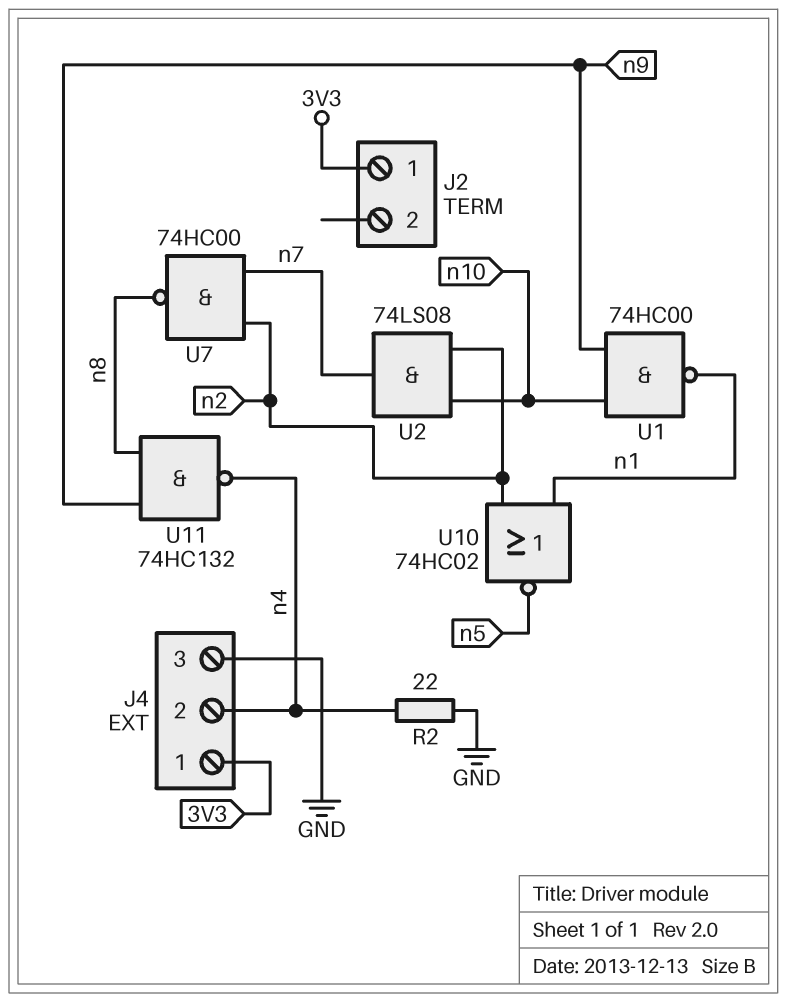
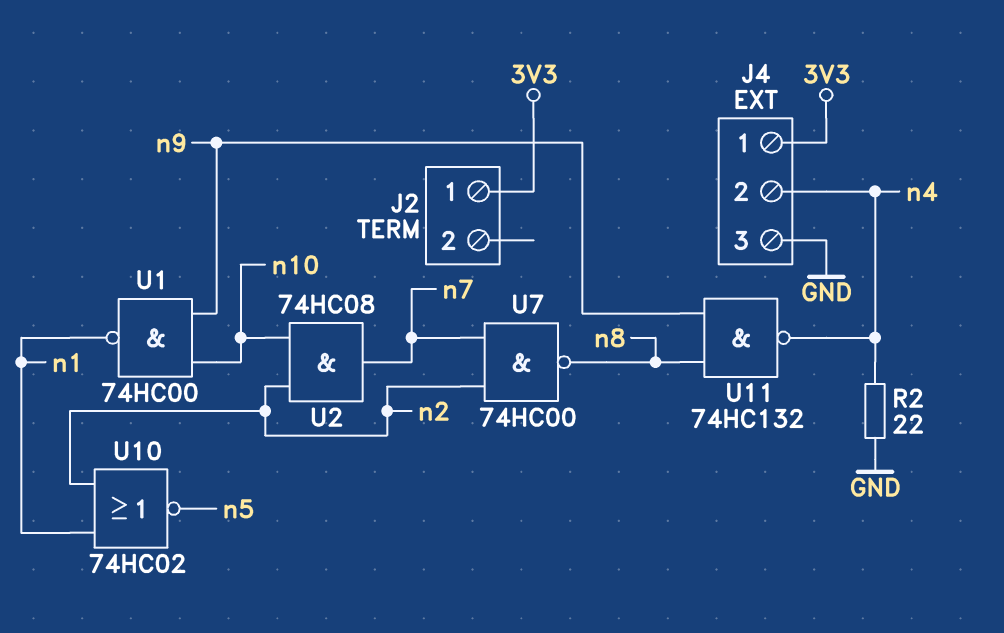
U2: AND 74LS08 (in n2, in n10, out n7) -> AND 74HC08 (in n2, in n10, out n7)

